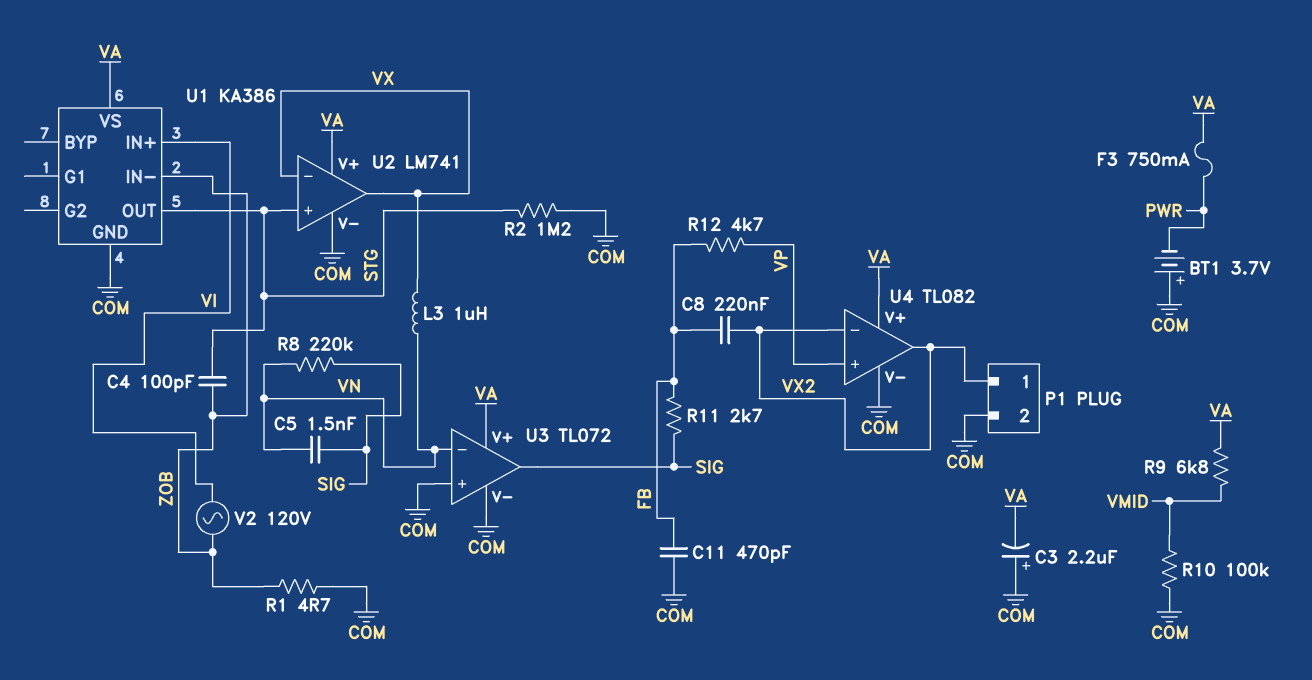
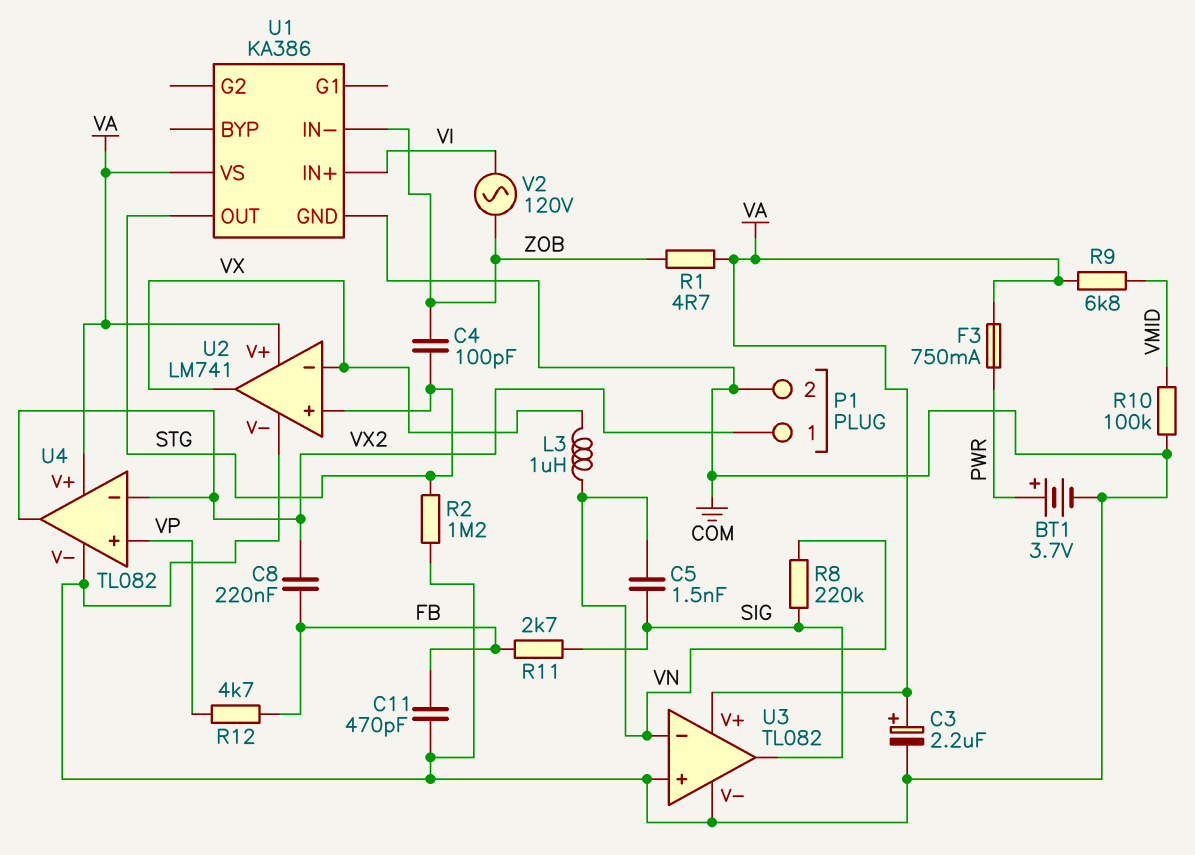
BT1: 3.7V (plus COM, minus PWR) -> 3.7V (plus PWR, minus COM)
C3: 2.2uF (plus COM, minus VA) -> 2.2uF (plus VA, minus COM)
R1: 4.7 (COM, ZOB) -> 4.7 (VA, ZOB)
U3: TL072 -> TL082

